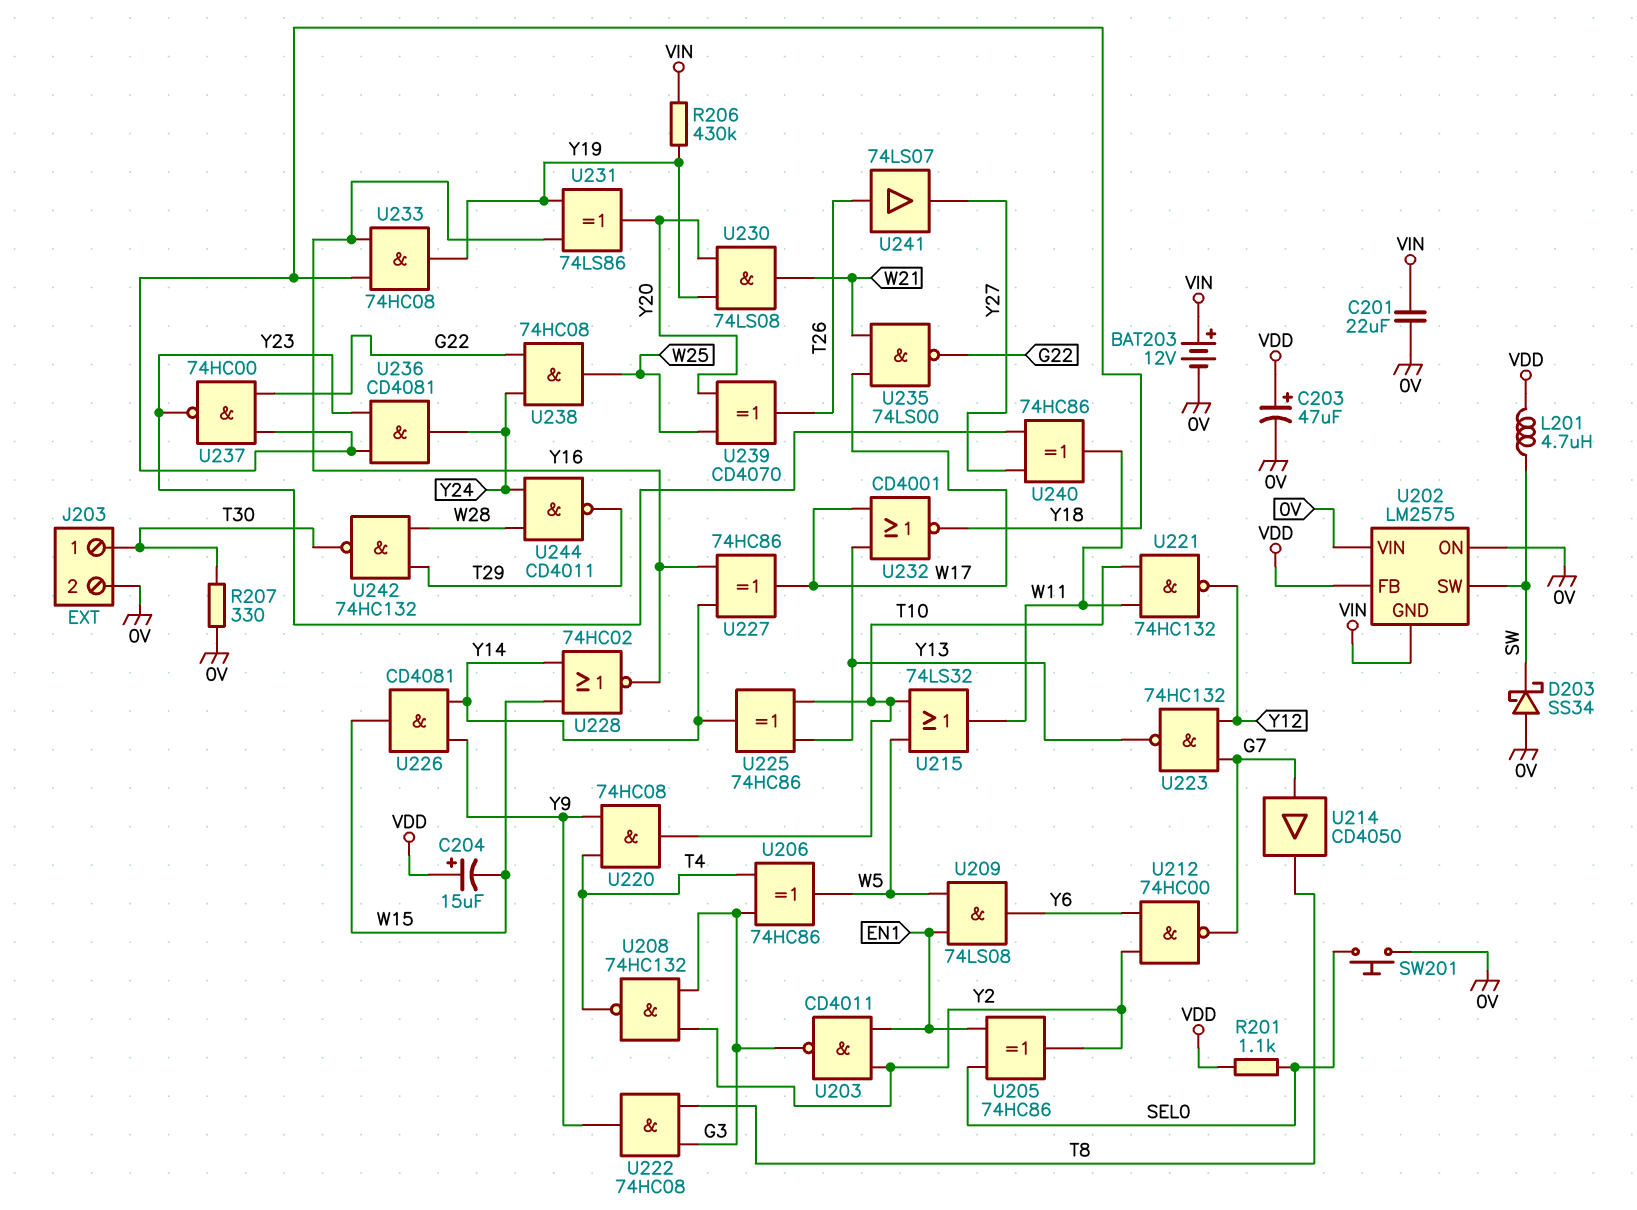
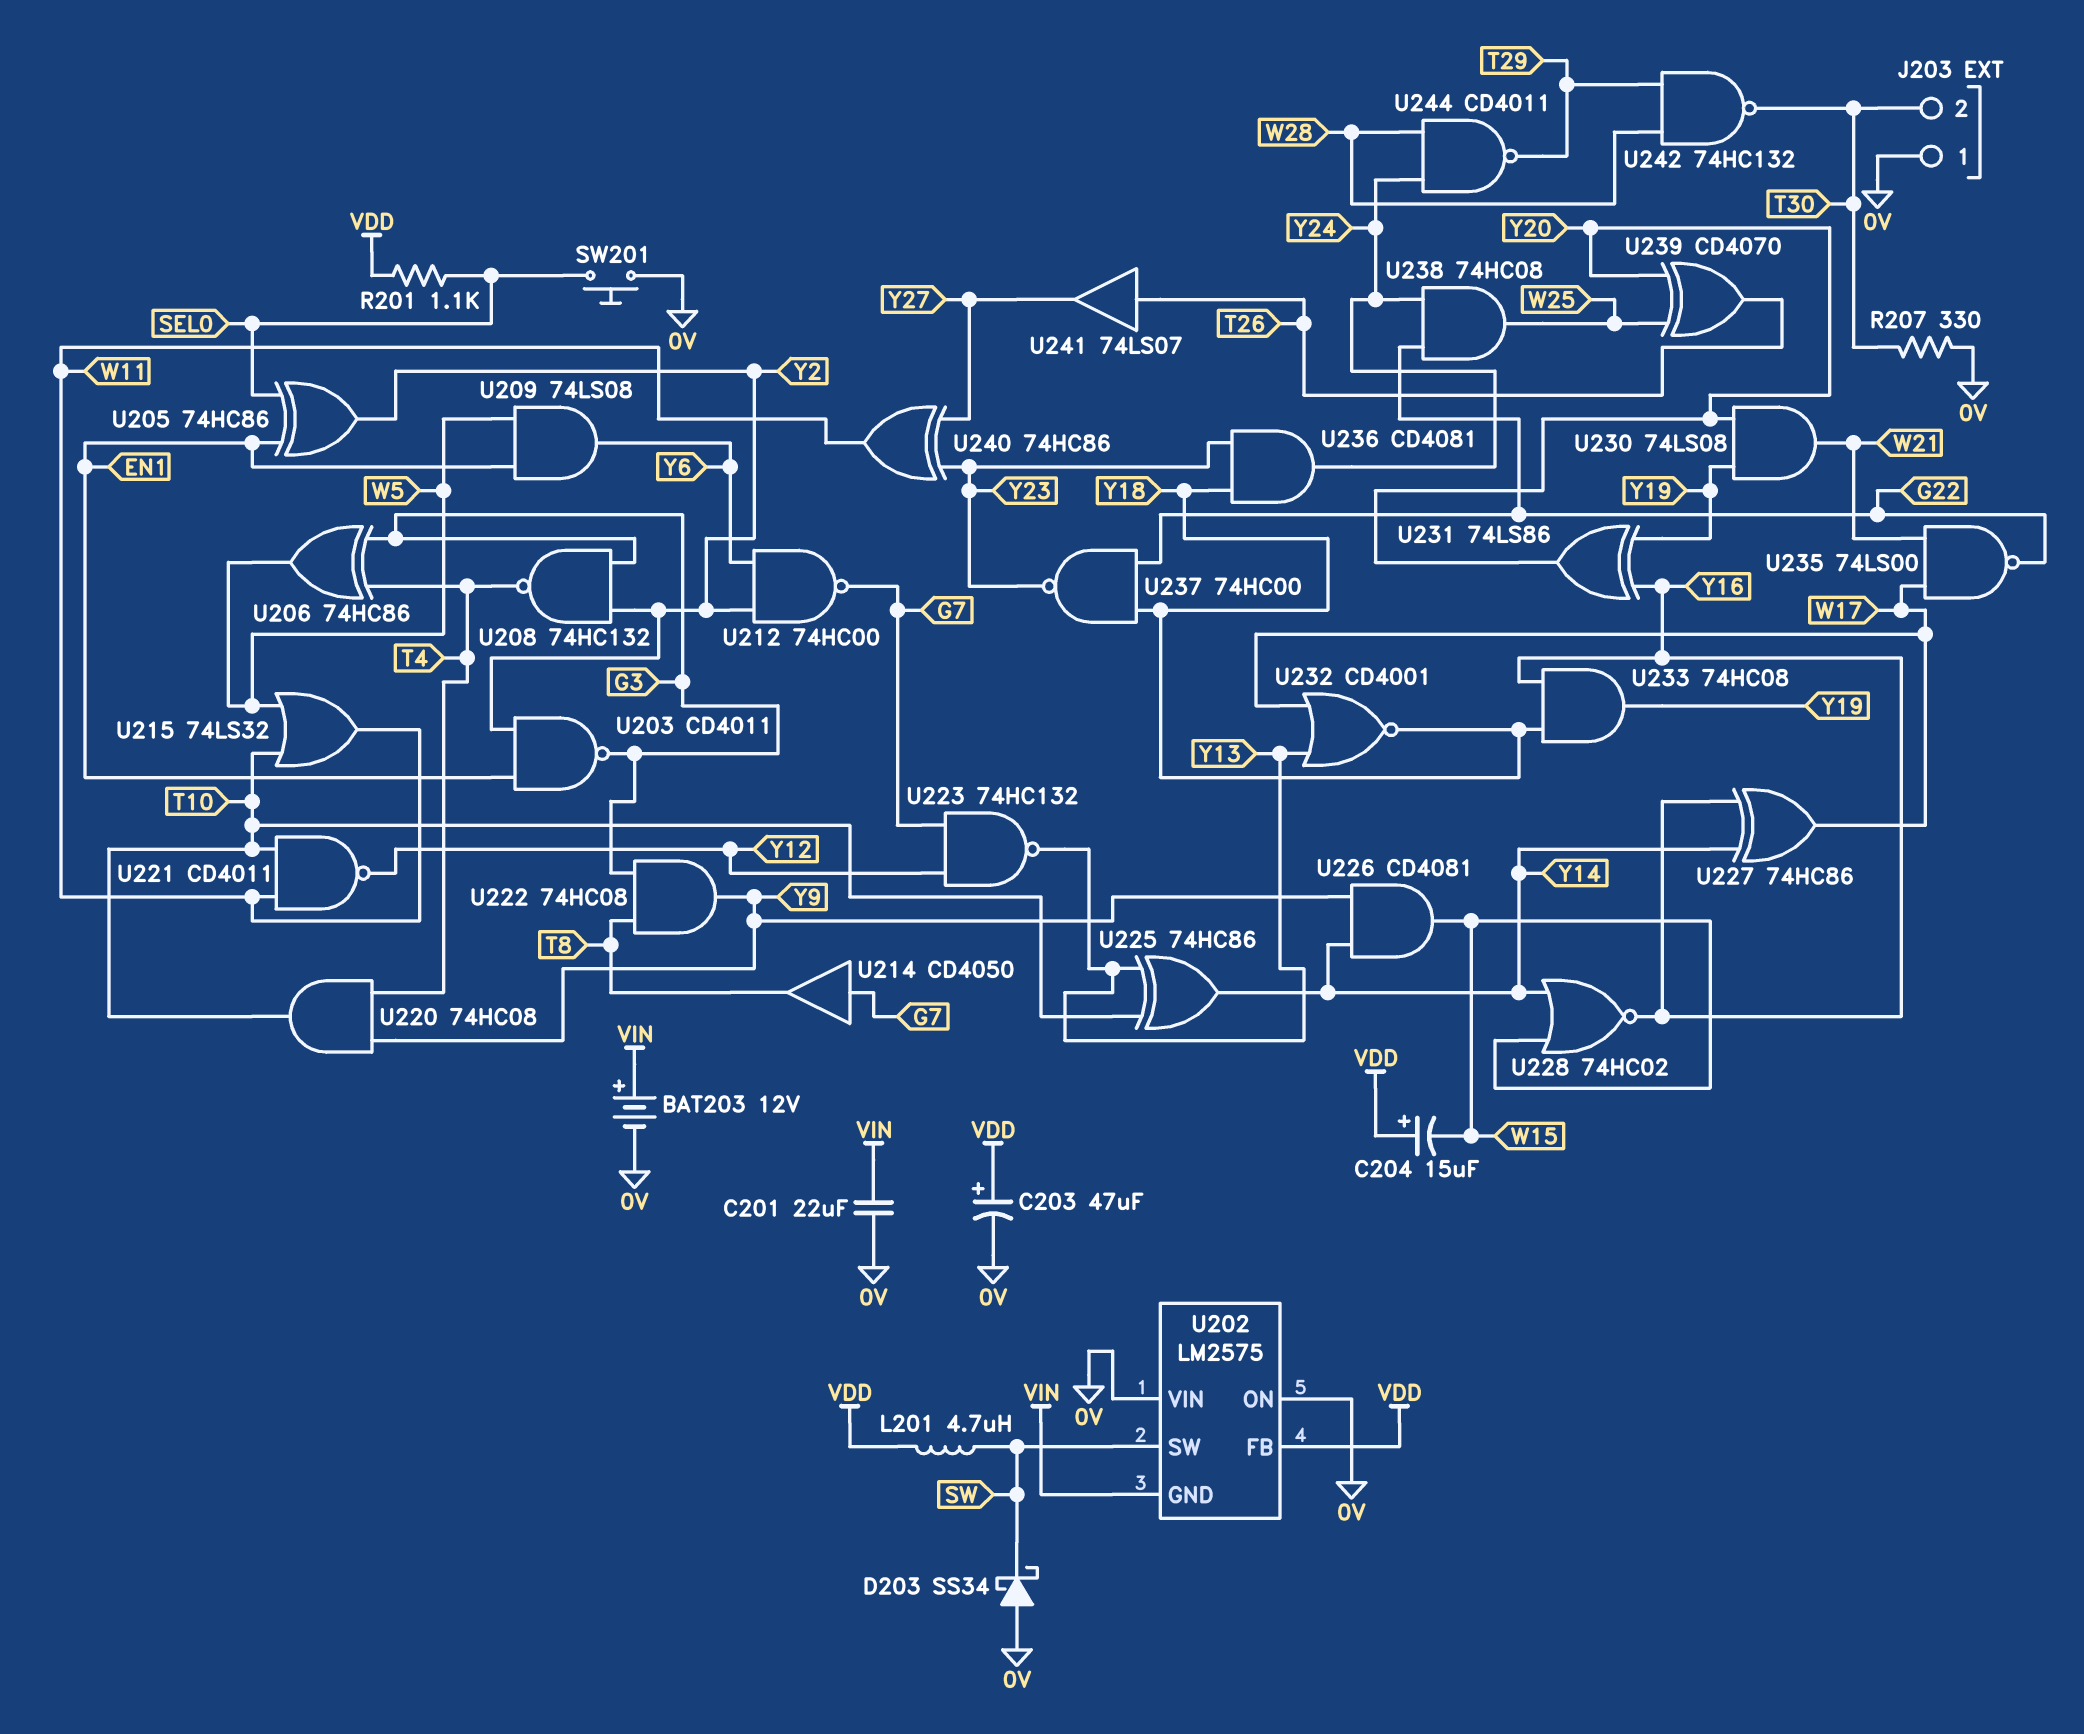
J203 pin 1: T30 -> 0V
J203 pin 2: 0V -> T30
R206: 430k (VIN, Y19) -> none
U221: NAND 74HC132 (in T10, in W11, out Y12) -> NAND CD4011 (in T10, in W11, out Y12)

